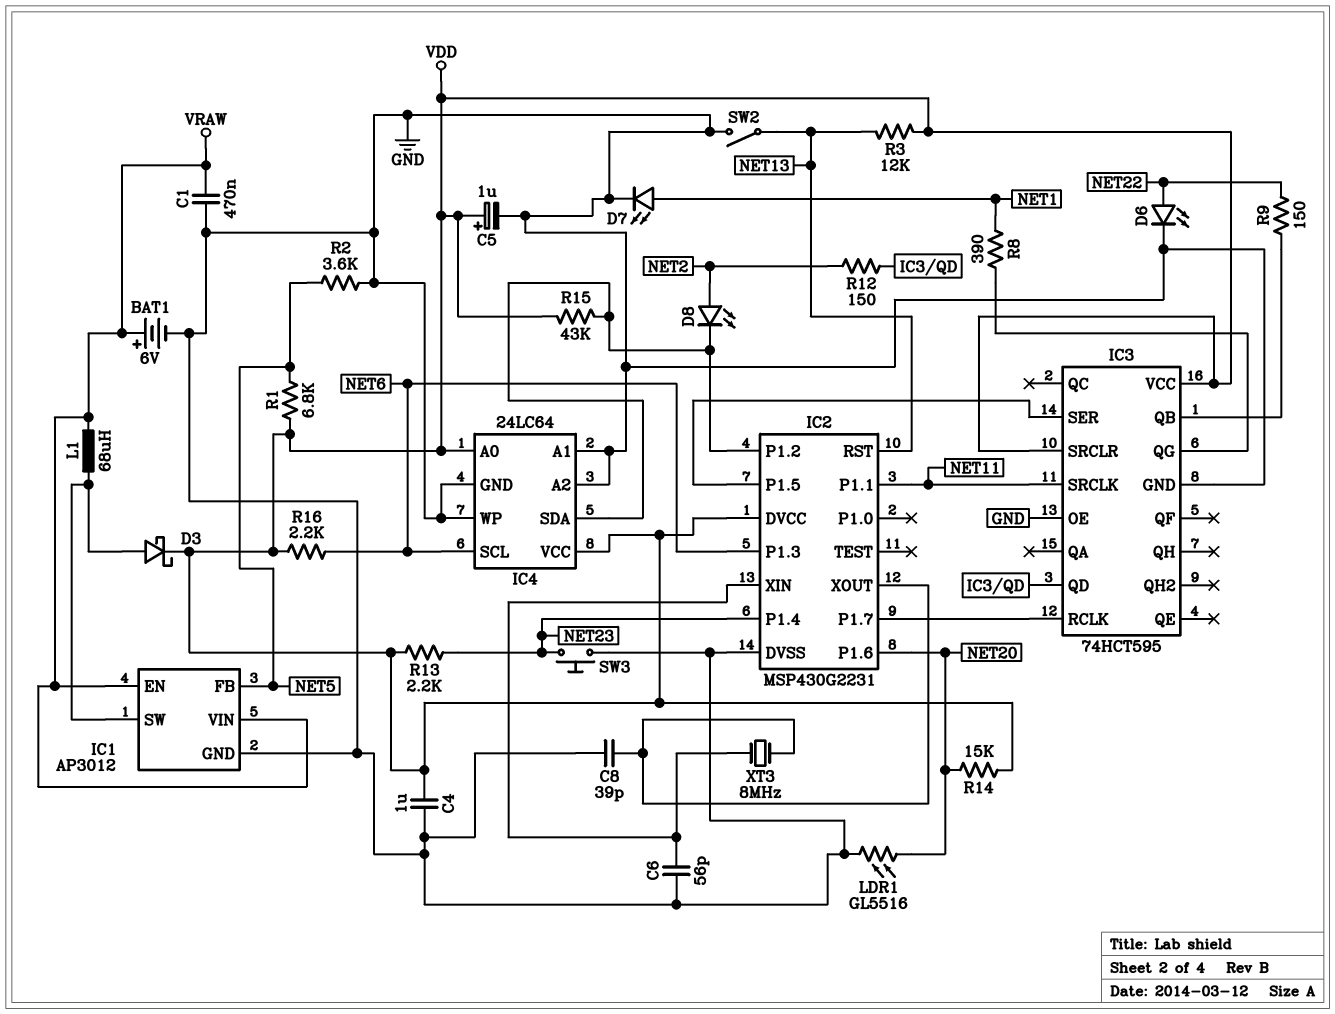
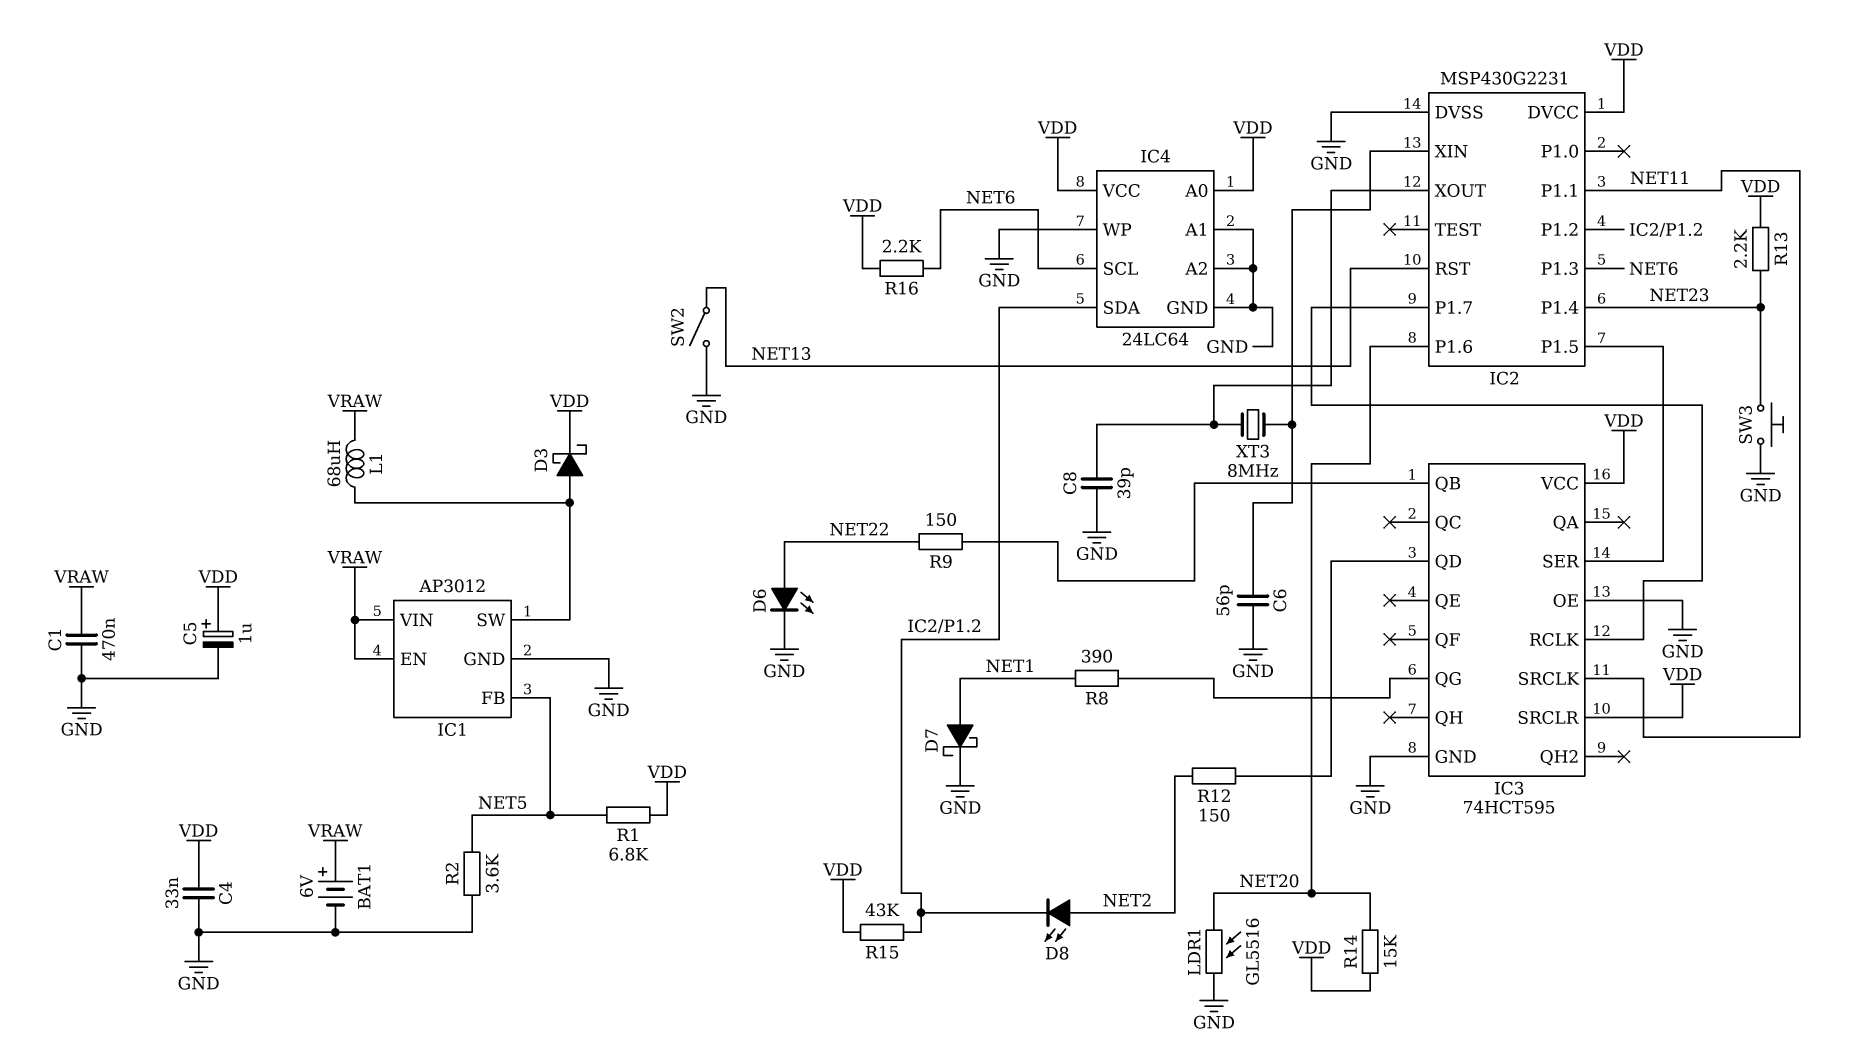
C4: 1uF (GND, VDD) -> 33nF (GND, VDD)
D7: LED (A NET1, K GND) -> schottky (A NET1, K GND)
R3: 12k (NET13, VDD) -> none

